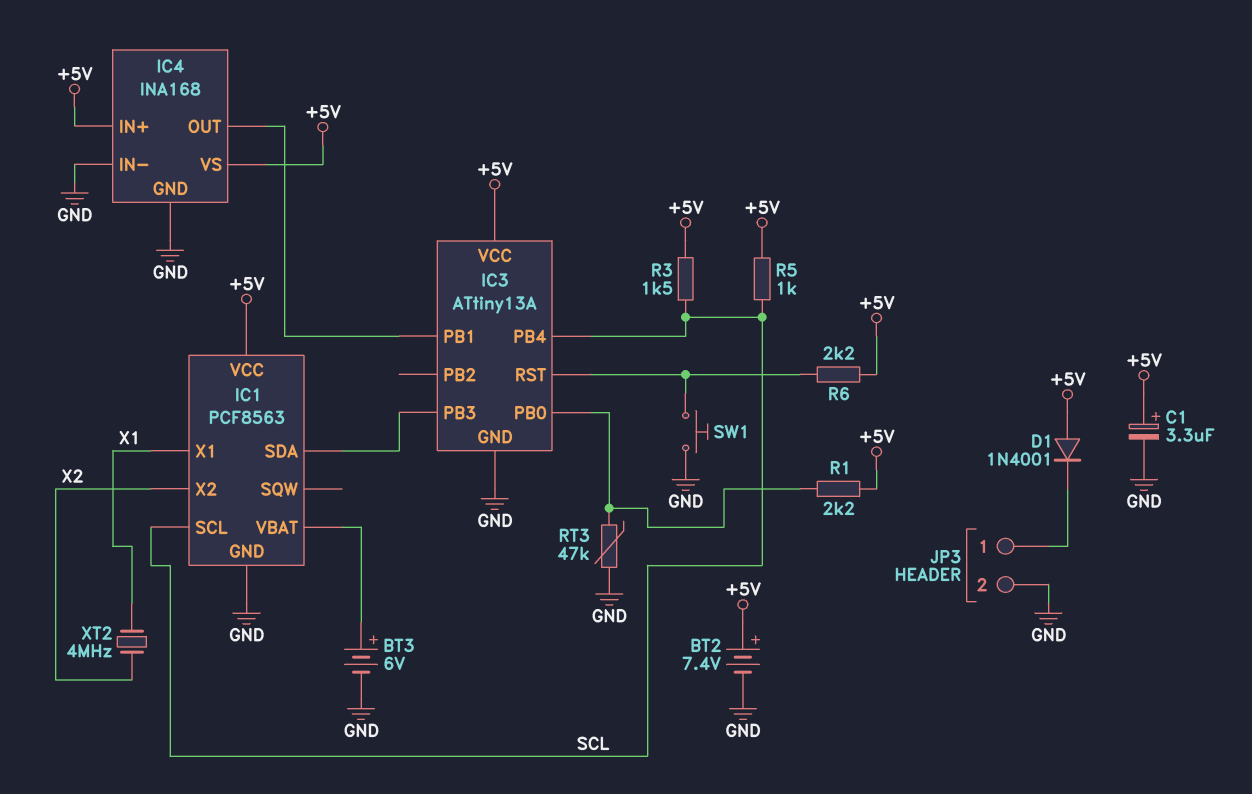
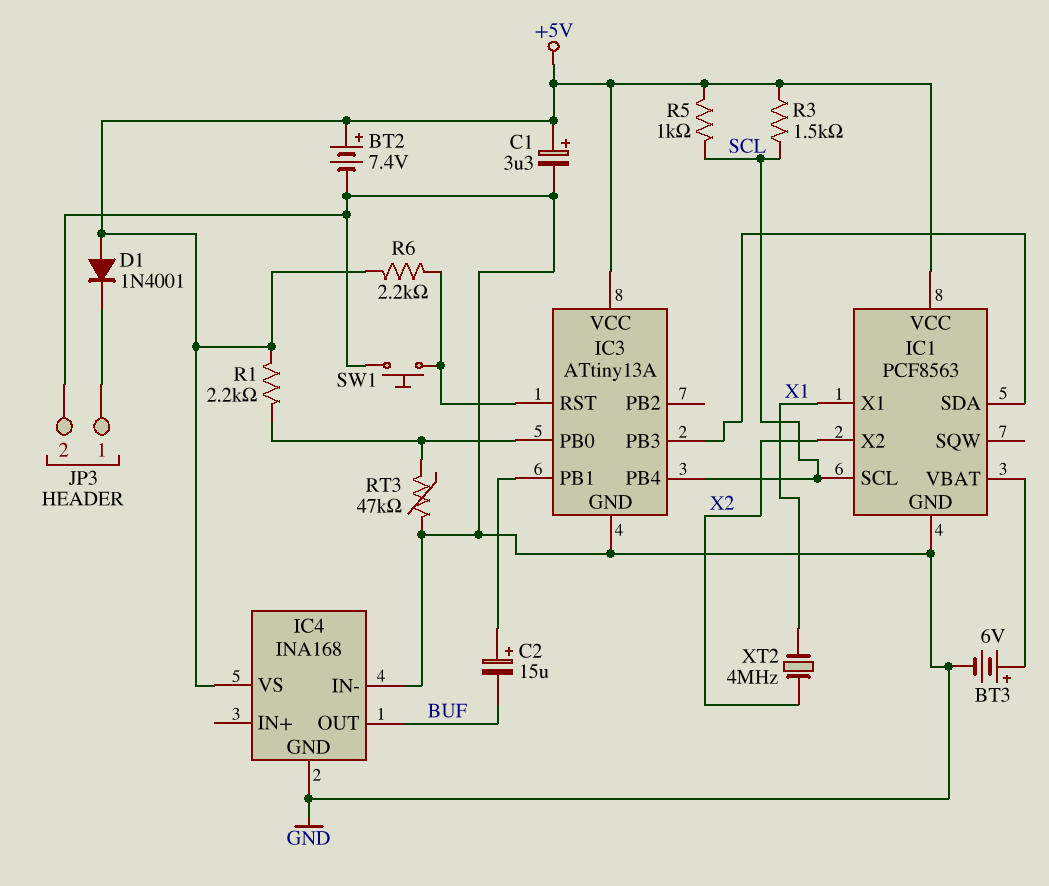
C2: none -> 15uF (plus IC3/PB1, minus BUF)
IC4 pin IN+: +5V -> none
IC4 pin OUT: IC3/PB1 -> BUF

